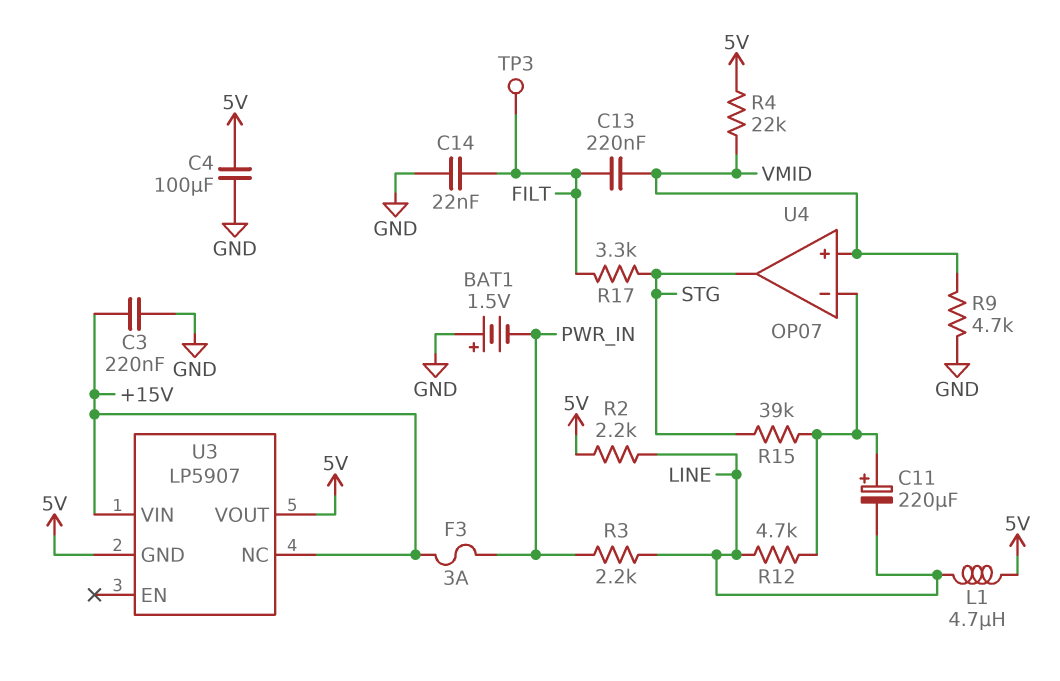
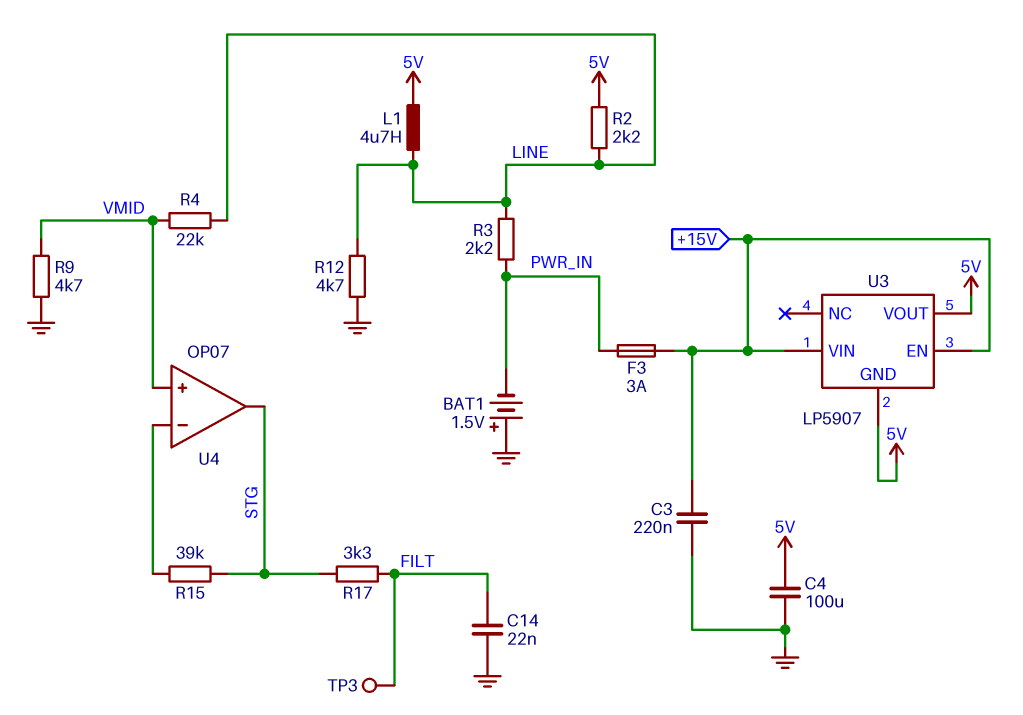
C11: 220uF (plus U4/in-, minus LINE) -> none
C13: 220nF (FILT, VMID) -> none
R4: 22k (5V, VMID) -> 22k (LINE, VMID)
R12: 4.7k (LINE, U4/in-) -> 4.7k (GND, LINE)
U3 pin EN: none -> +15V
U3 pin NC: +15V -> none

